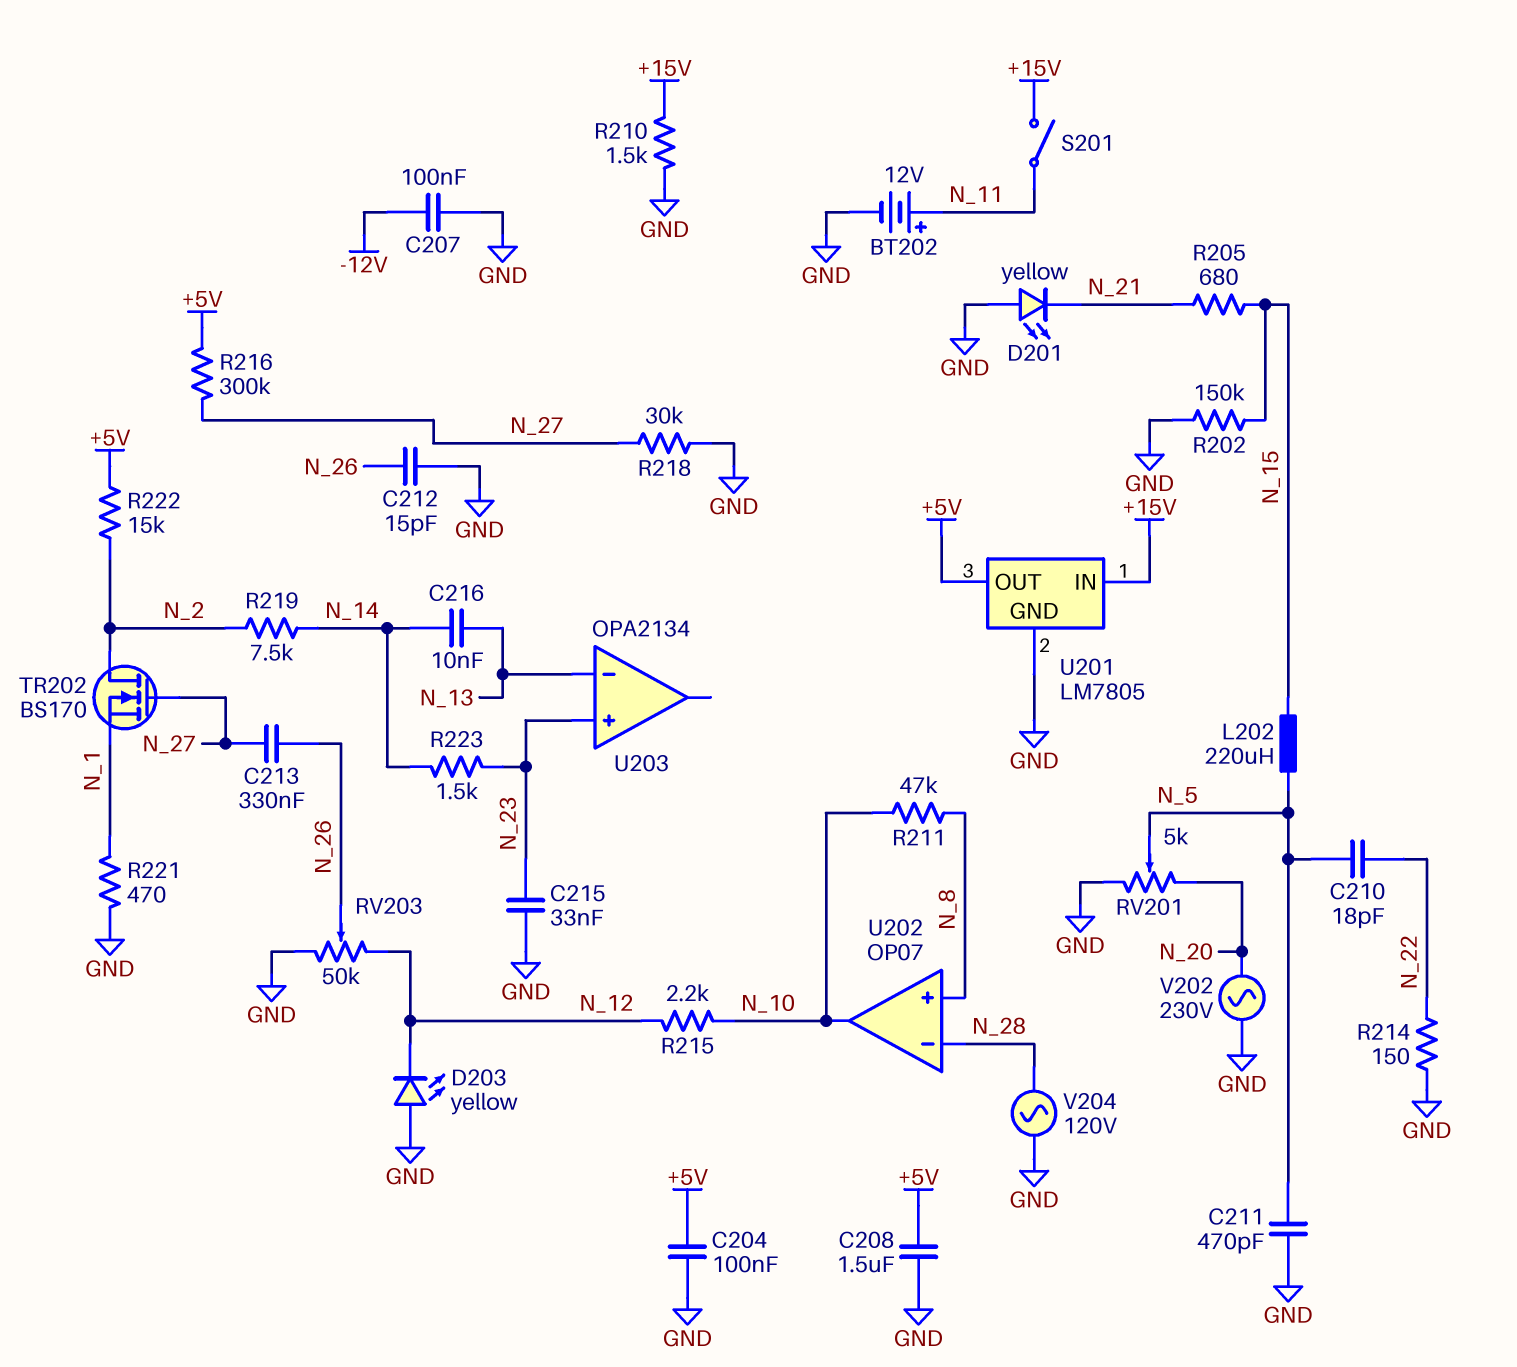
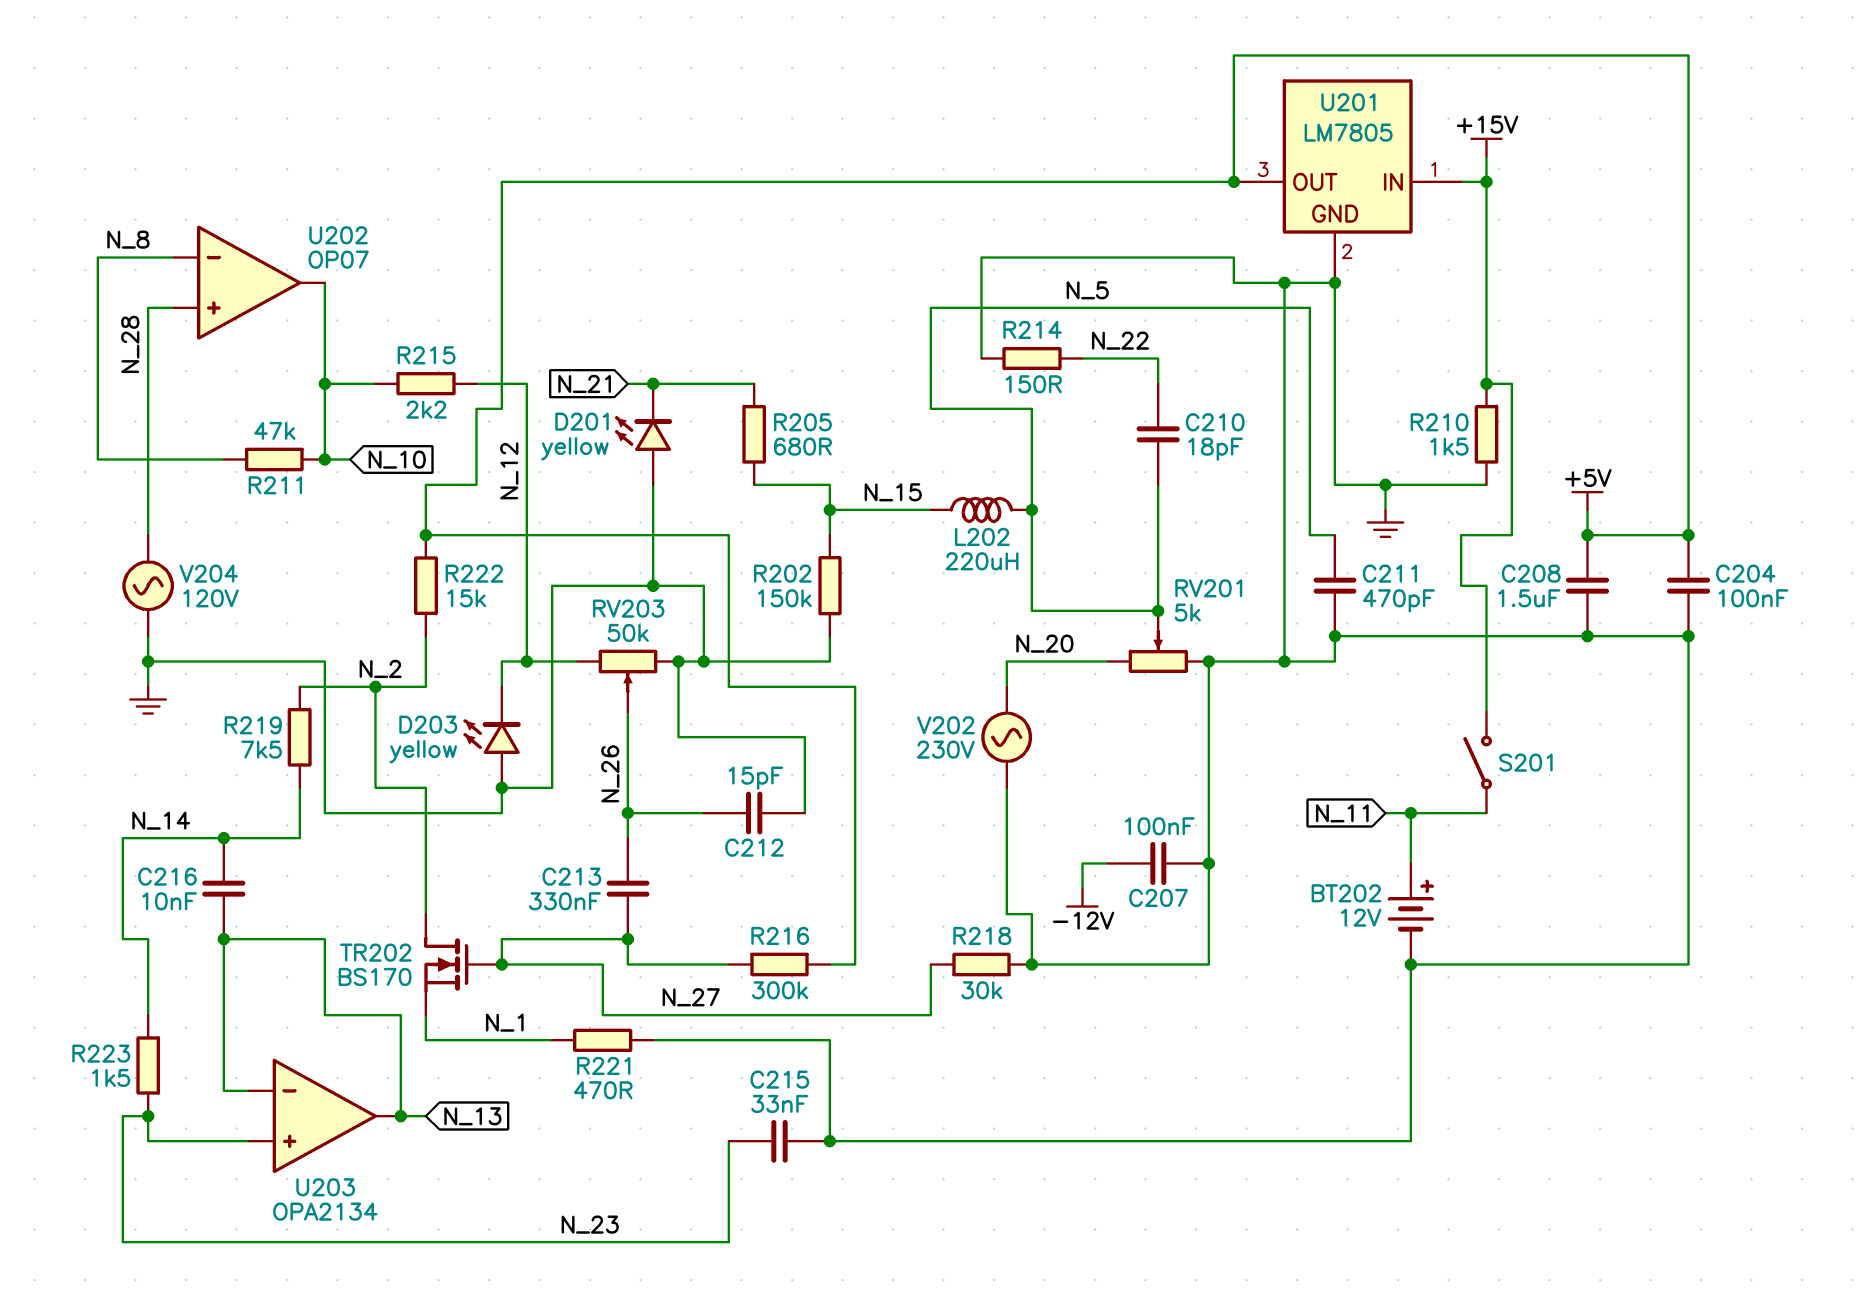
U202 pin in+: N_8 -> N_28
U202 pin in-: N_28 -> N_8
U203 pin out: none -> N_13

